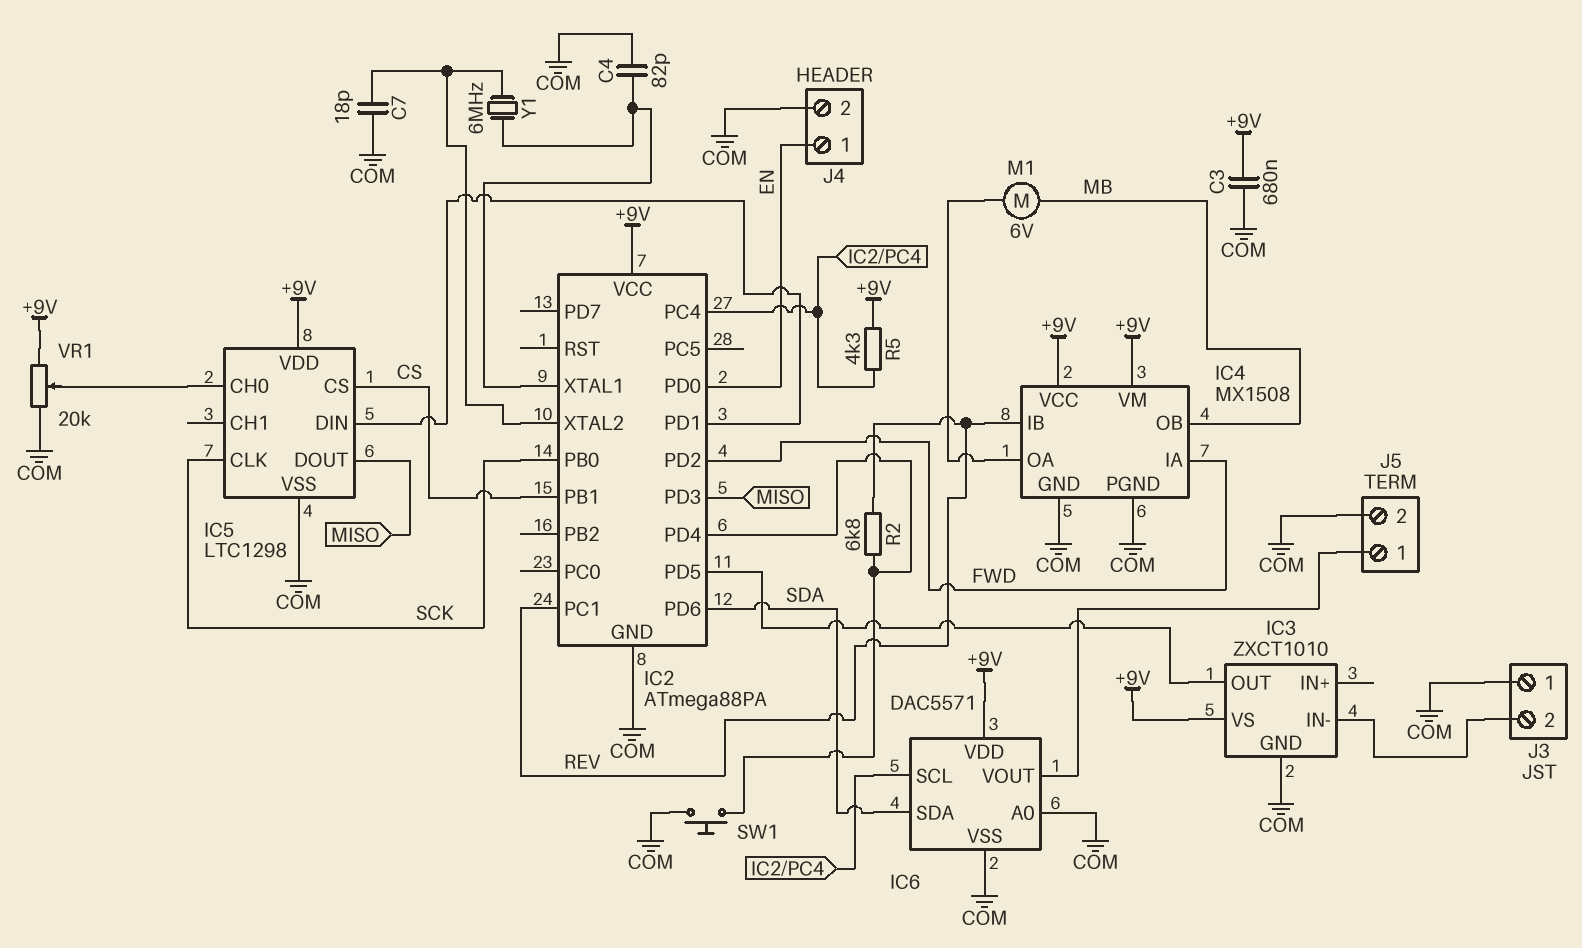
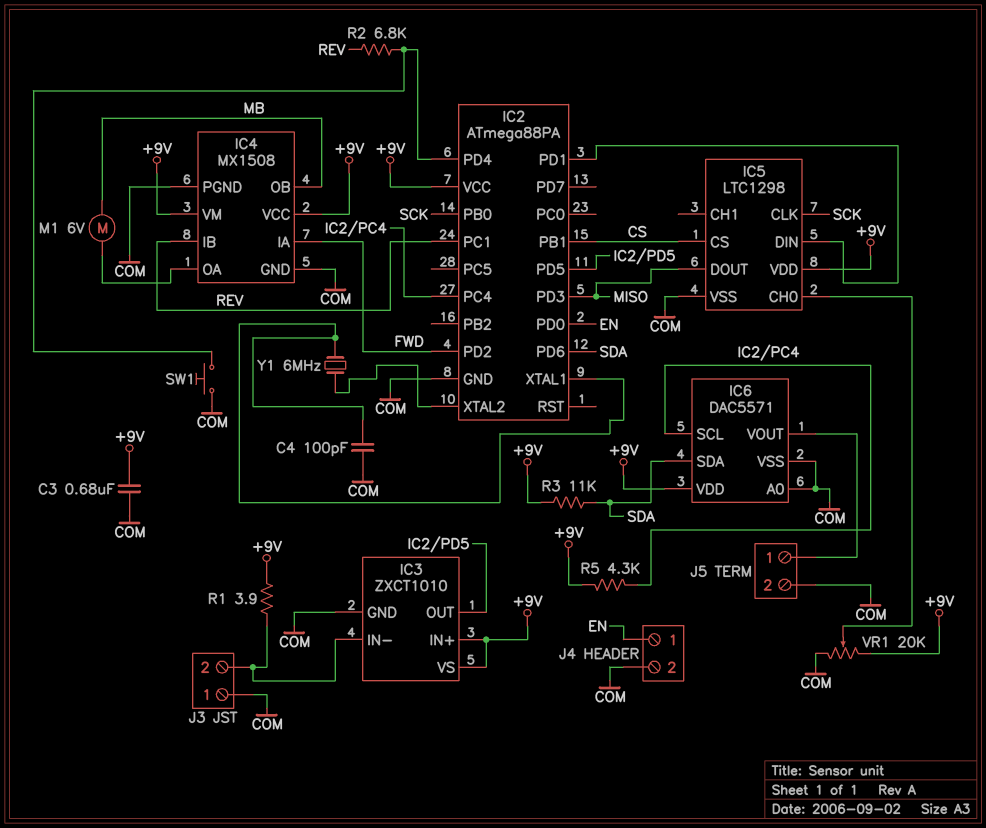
C4: 82pF (COM, IC2/XTAL1) -> 100pF (COM, IC2/XTAL1)
C7: 18pF (COM, IC2/XTAL2) -> none
IC3 pin IN+: none -> +9V
R1: none -> 3.9 (+9V, IC3/IN-)
R3: none -> 11k (+9V, SDA)

